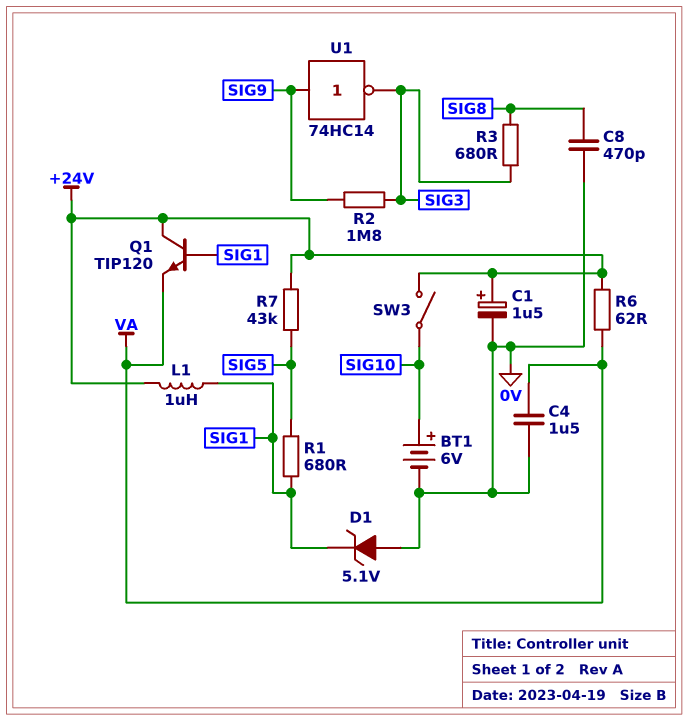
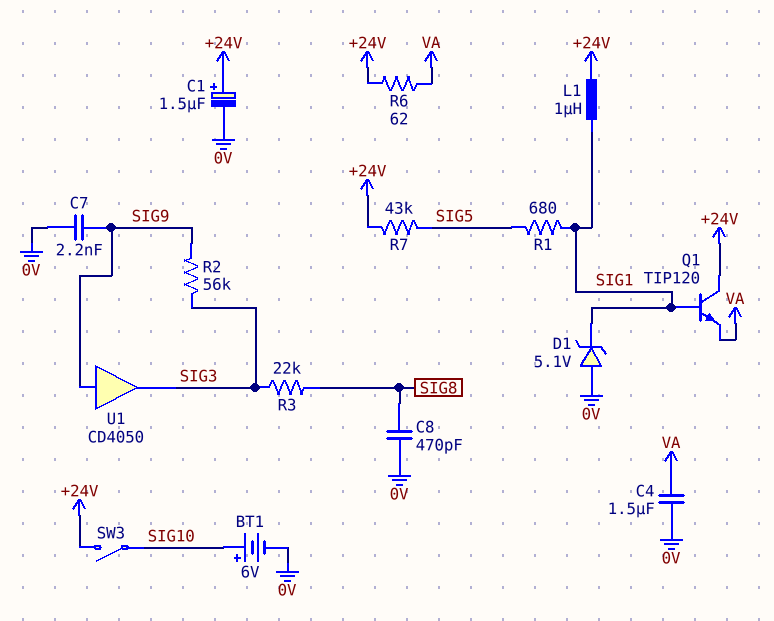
C7: none -> 2.2nF (0V, SIG9)
R2: 1.8M (SIG3, SIG9) -> 56k (SIG3, SIG9)
R3: 680 (SIG3, SIG8) -> 22k (SIG3, SIG8)
U1: NOT 74HC14 (in SIG9, out SIG3) -> buffer CD4050 (in SIG9, out SIG3)

